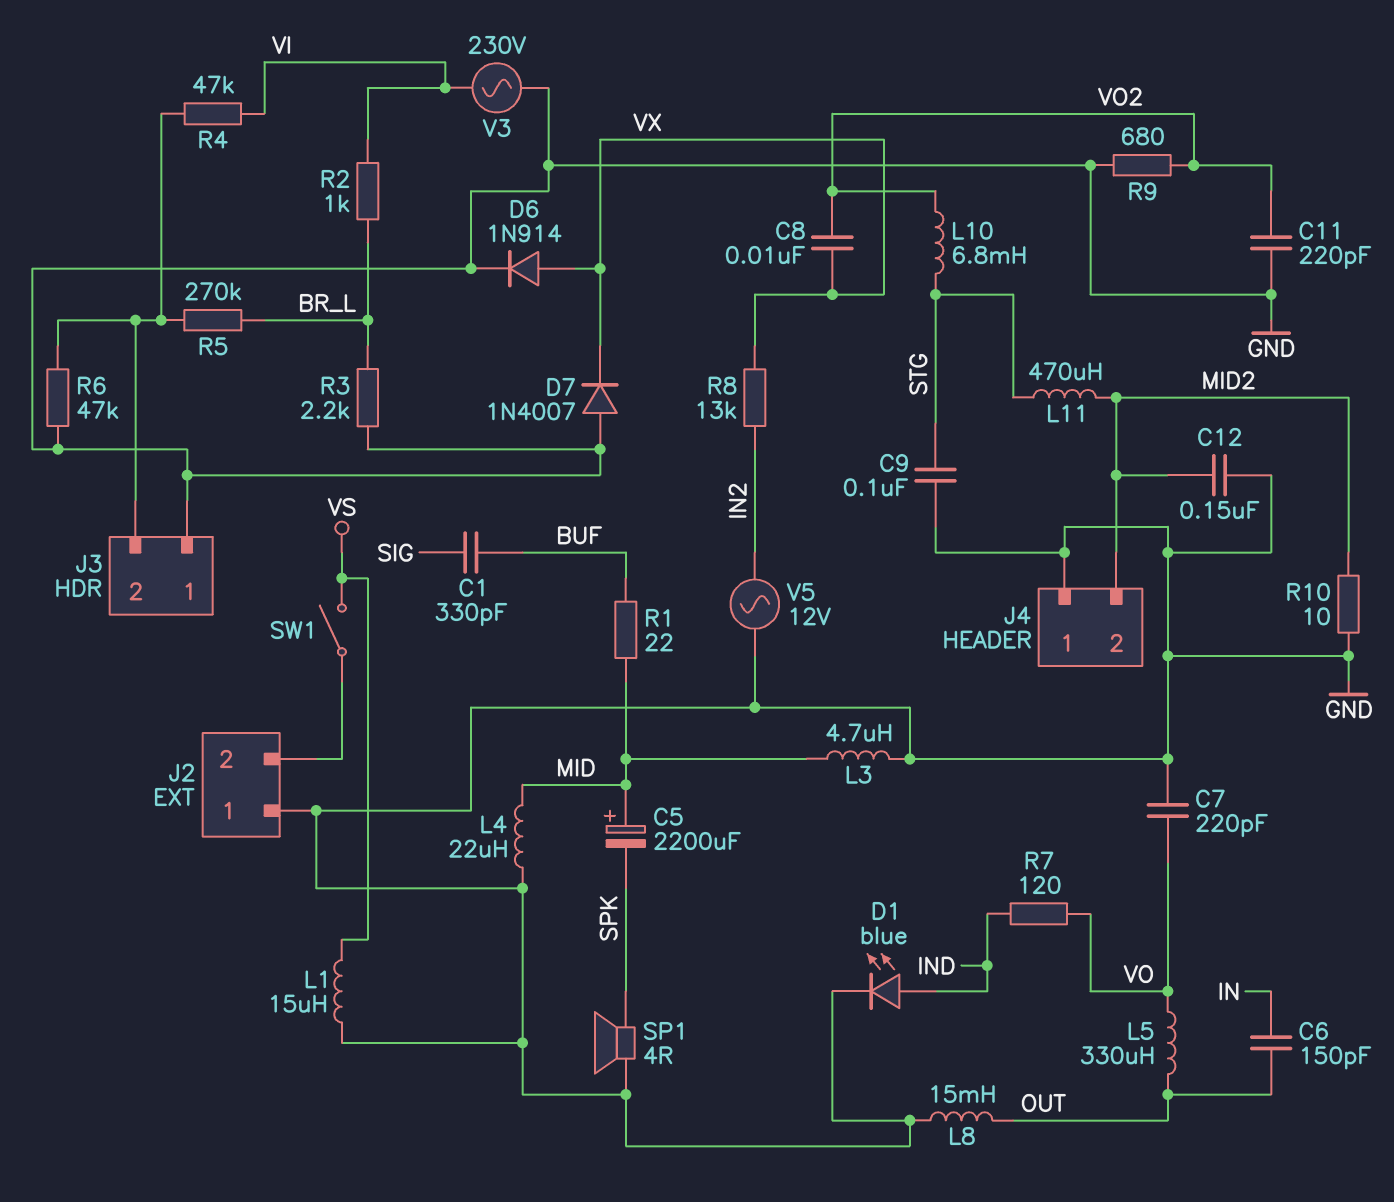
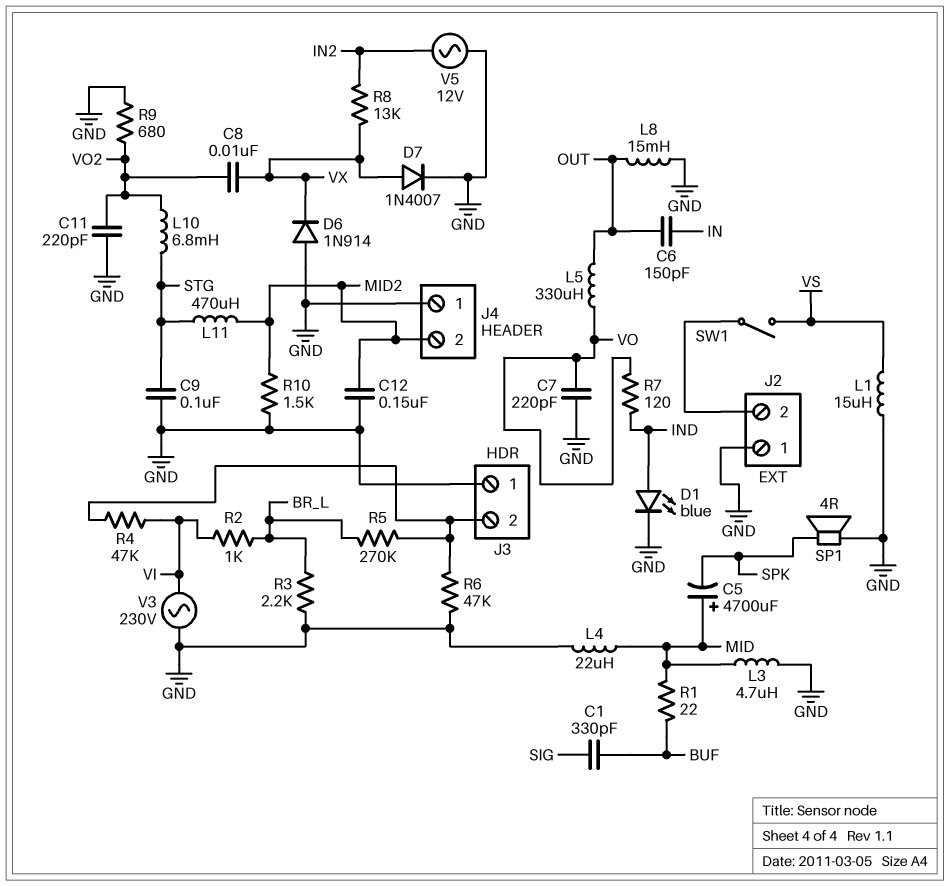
C5: 2200uF (plus MID, minus SPK) -> 4700uF (plus MID, minus SPK)
D6: diode 1N914 (A VX, K GND) -> diode 1N914 (A GND, K VX)
D7: diode 1N4007 (A GND, K VX) -> diode 1N4007 (A VX, K GND)
R10: 10 (GND, MID2) -> 1.5k (GND, MID2)

